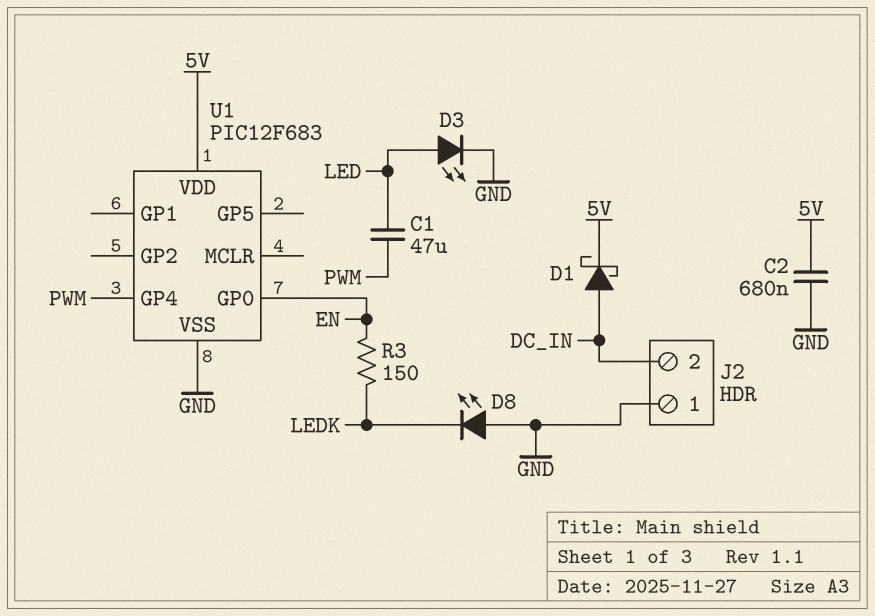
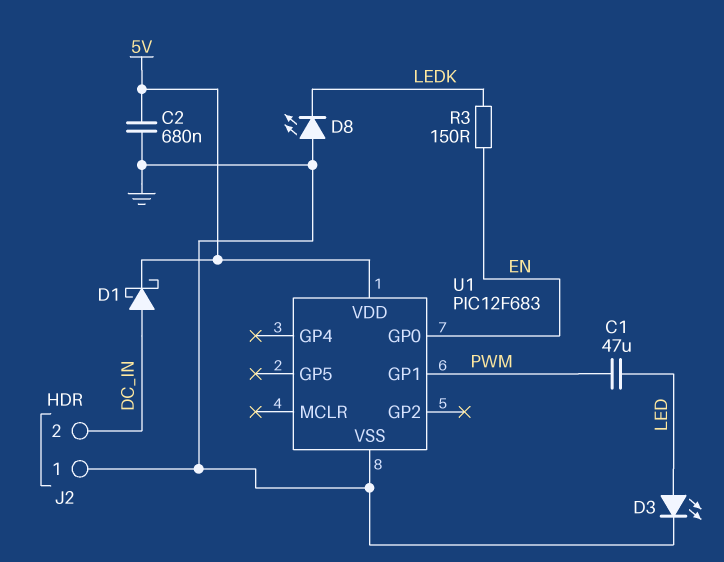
U1 pin GP1: none -> PWM
U1 pin GP4: PWM -> none

